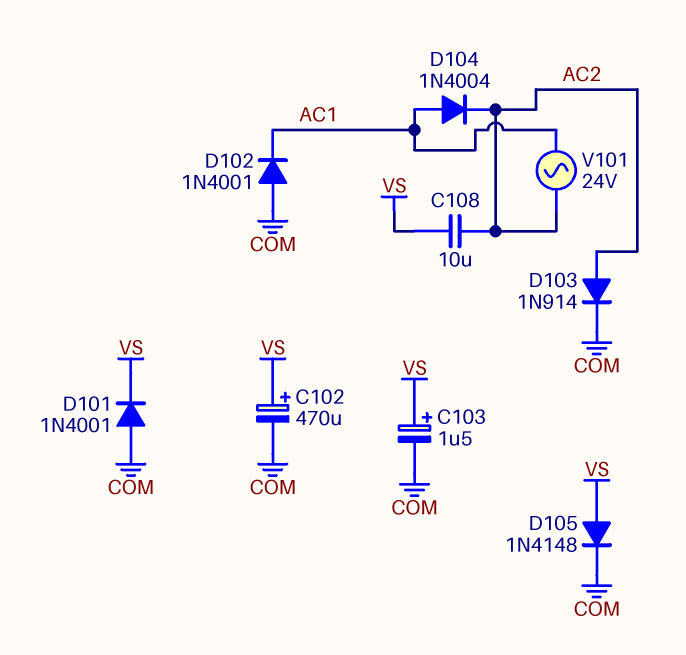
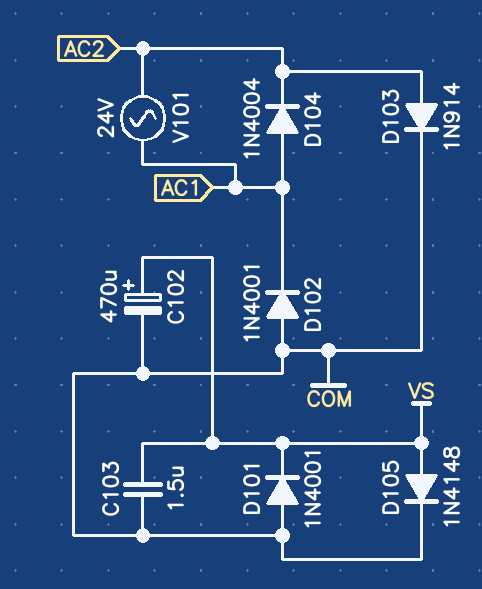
C103: 1.5uF (plus VS, minus COM) -> 1.5uF (COM, VS)
C108: 10uF (AC2, VS) -> none

